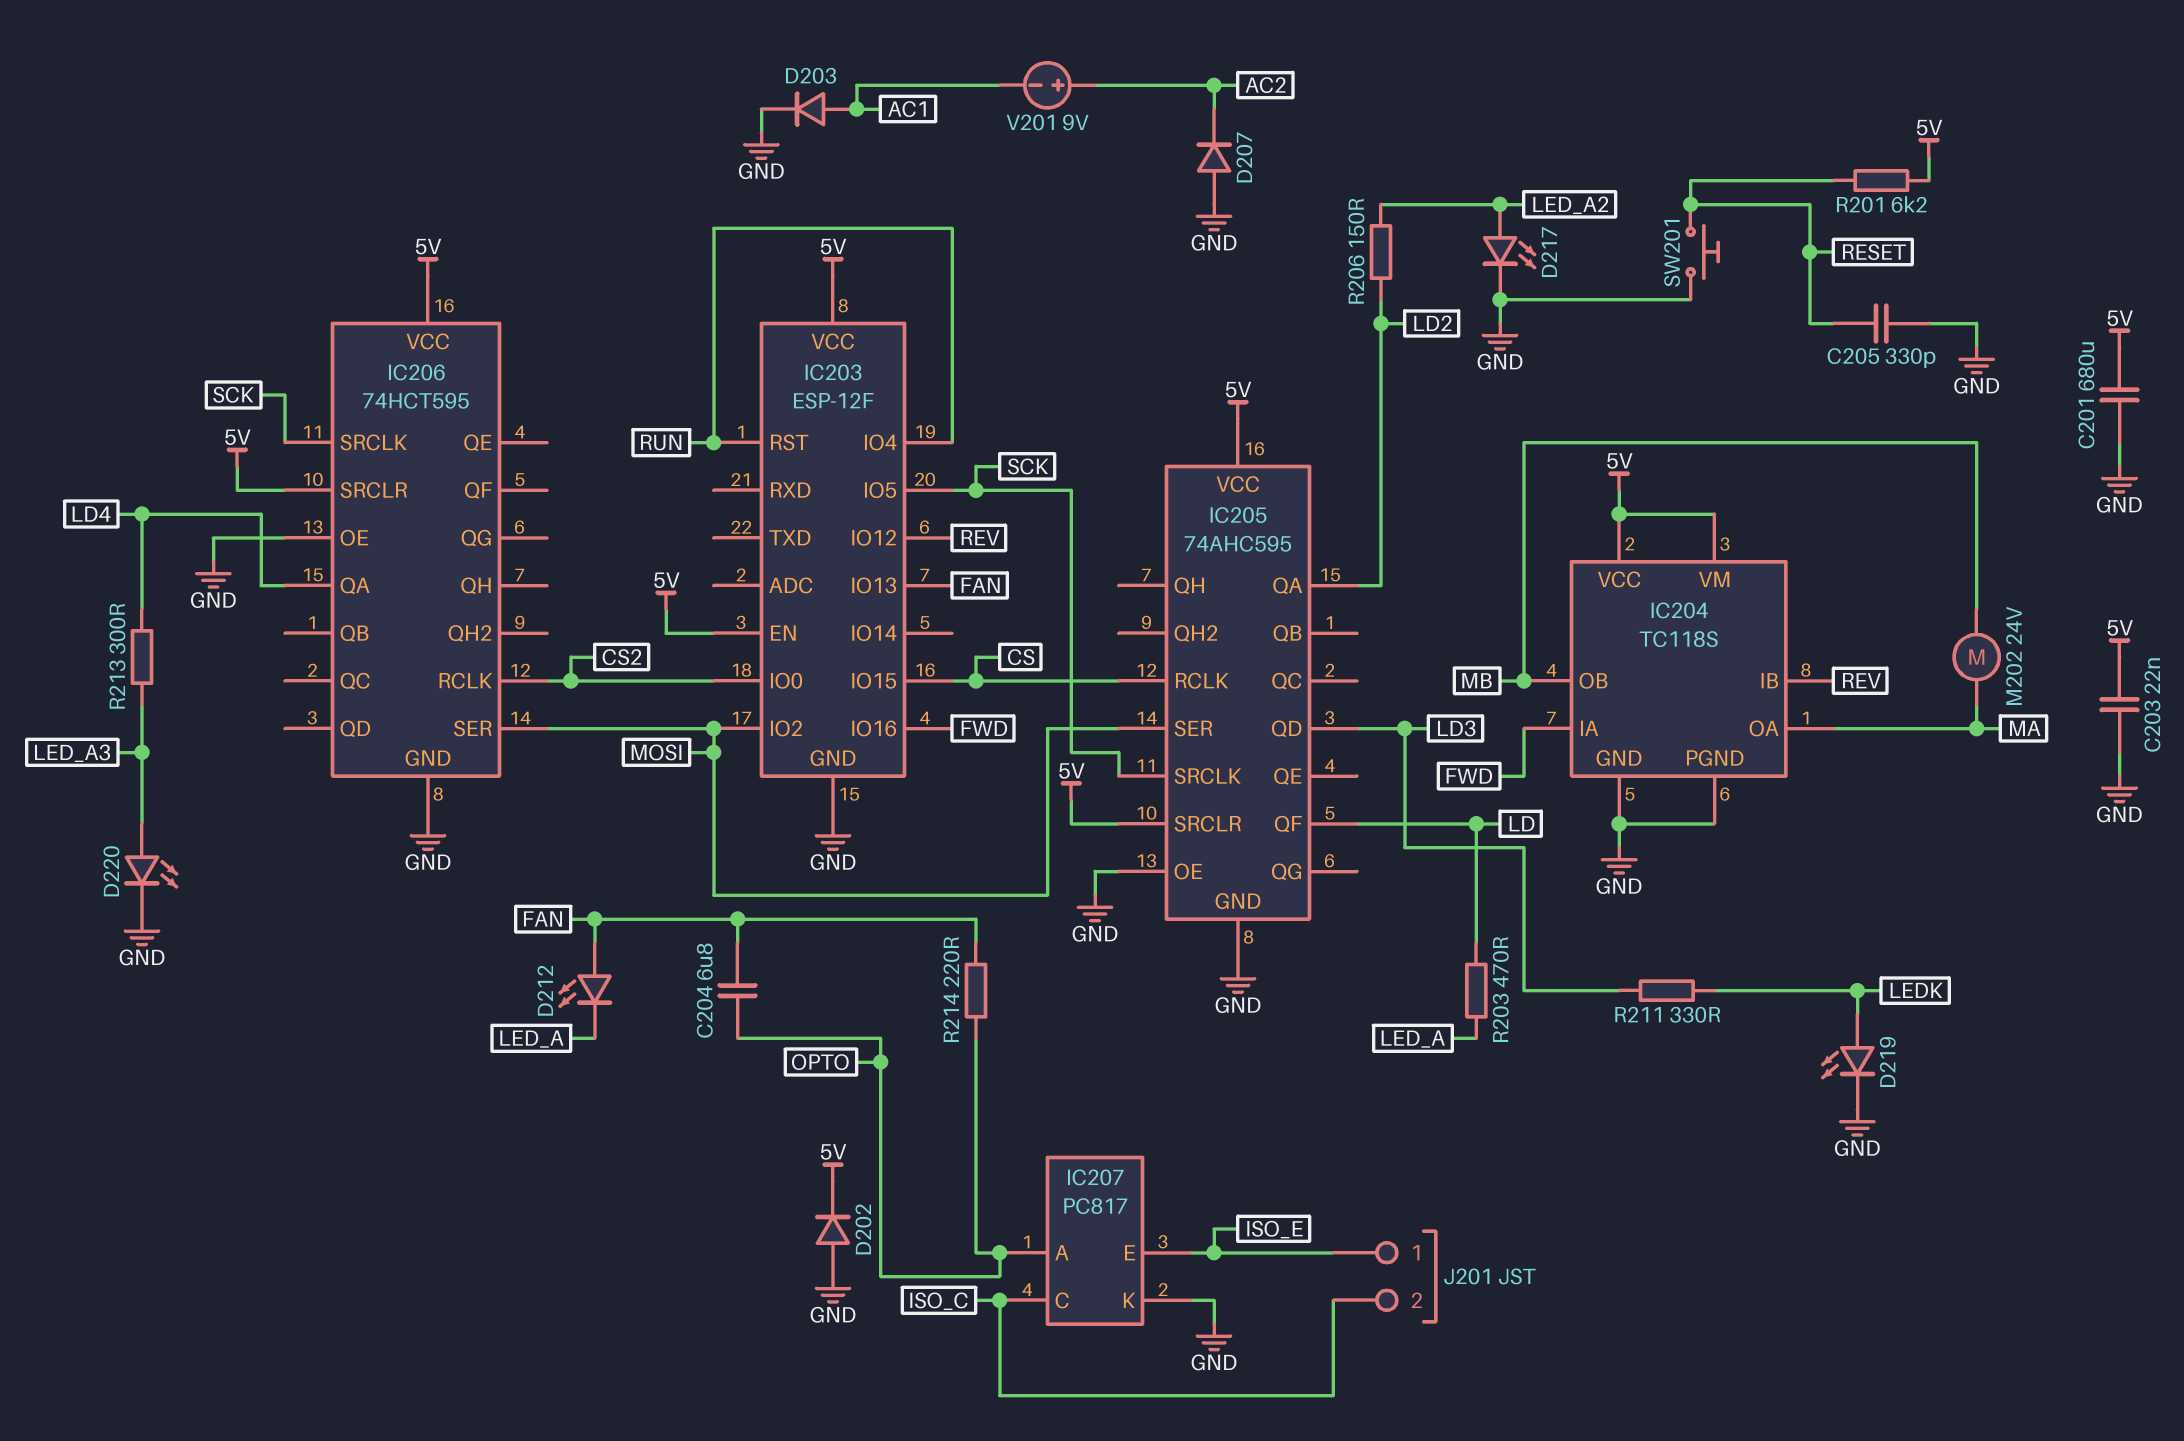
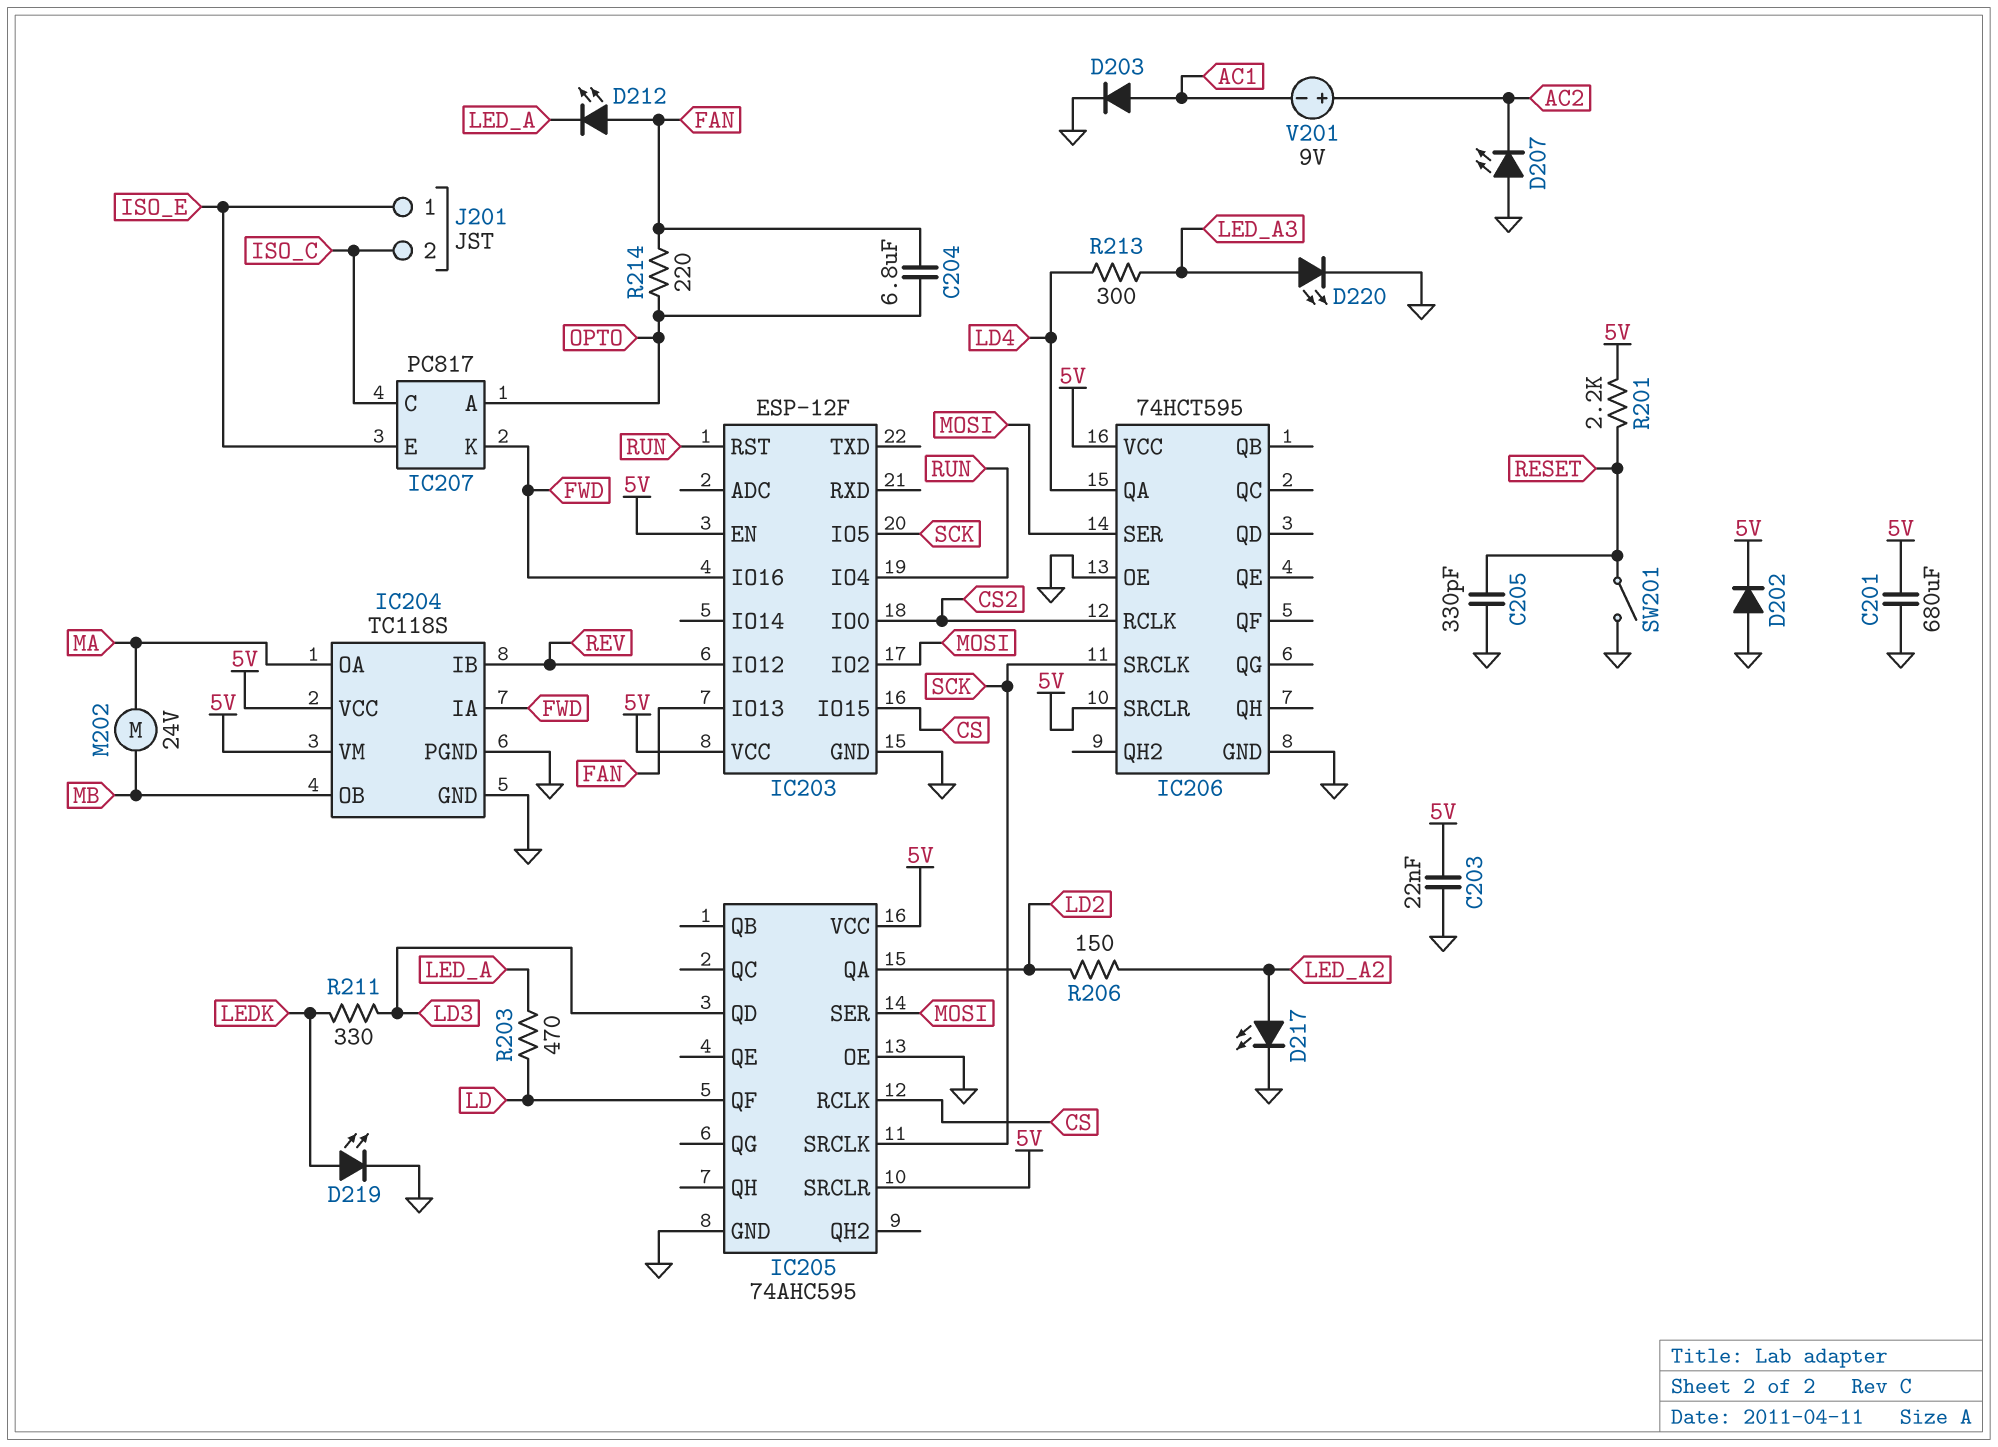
D207: diode (A GND, K AC2) -> LED (A GND, K AC2)
IC207 pin K: GND -> FWD
R201: 6.2k (5V, RESET) -> 2.2k (5V, RESET)
SW201: button (GND, RESET) -> switch (GND, RESET)

